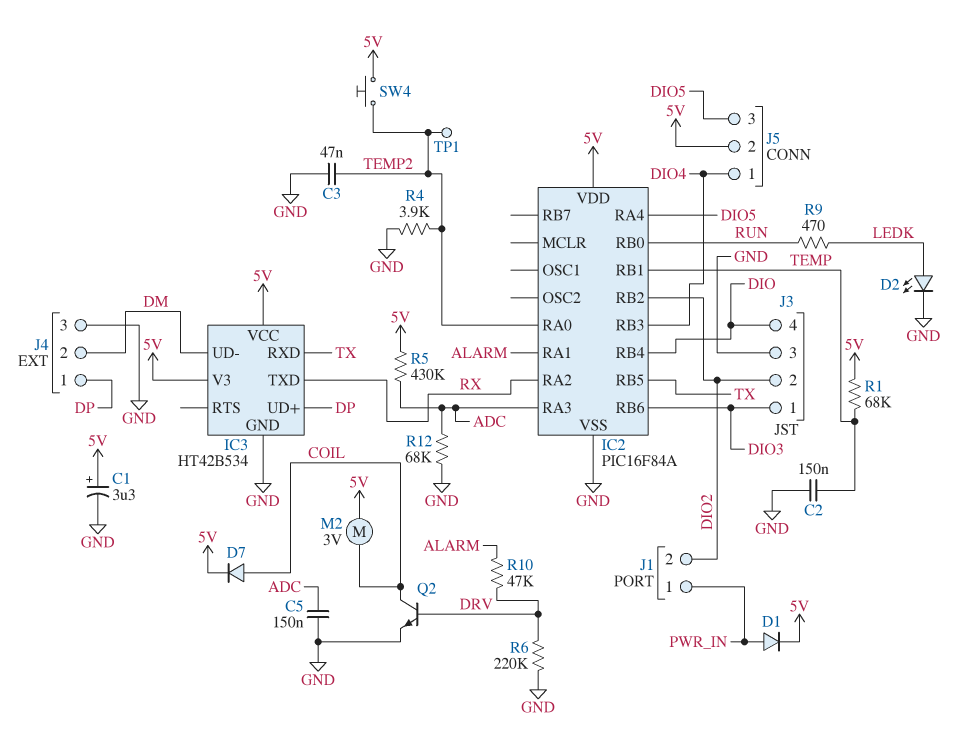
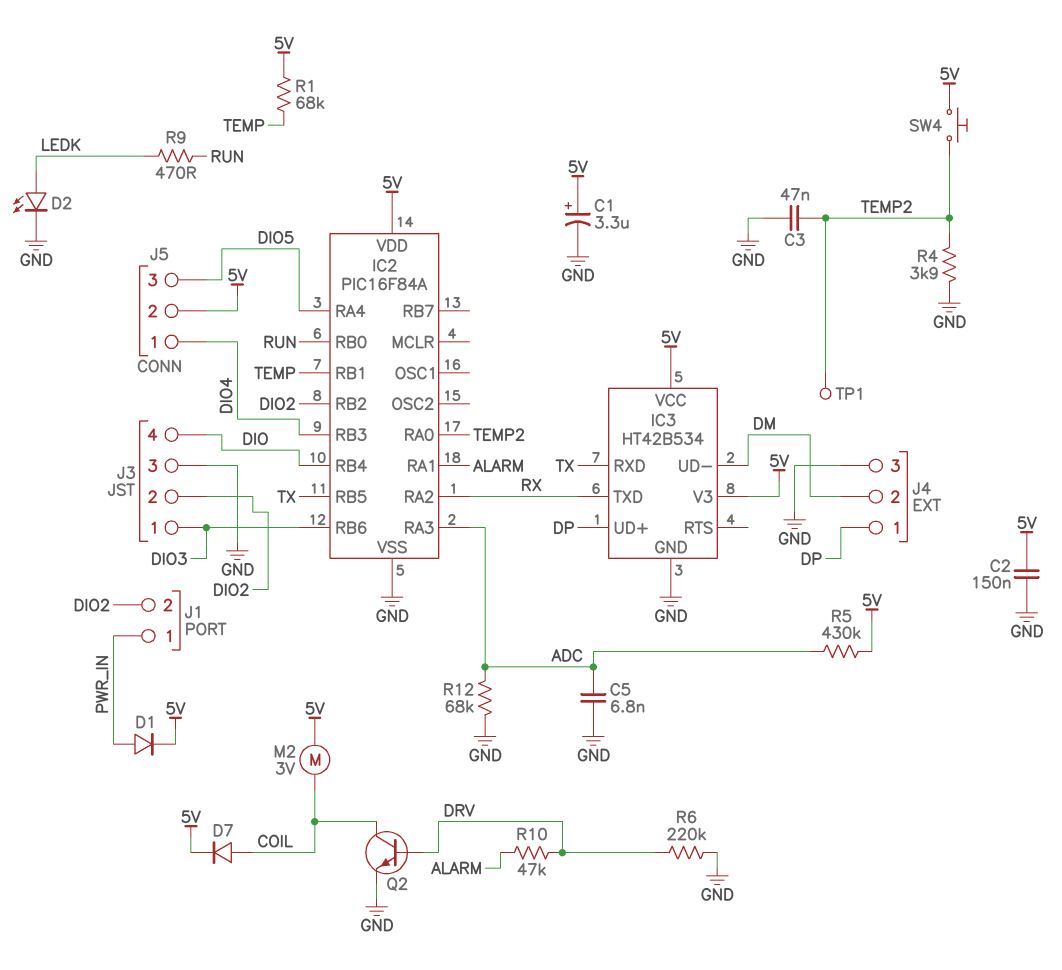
C2: 150nF (GND, TEMP) -> 150nF (5V, GND)
C5: 150nF (ADC, GND) -> 6.8nF (ADC, GND)

